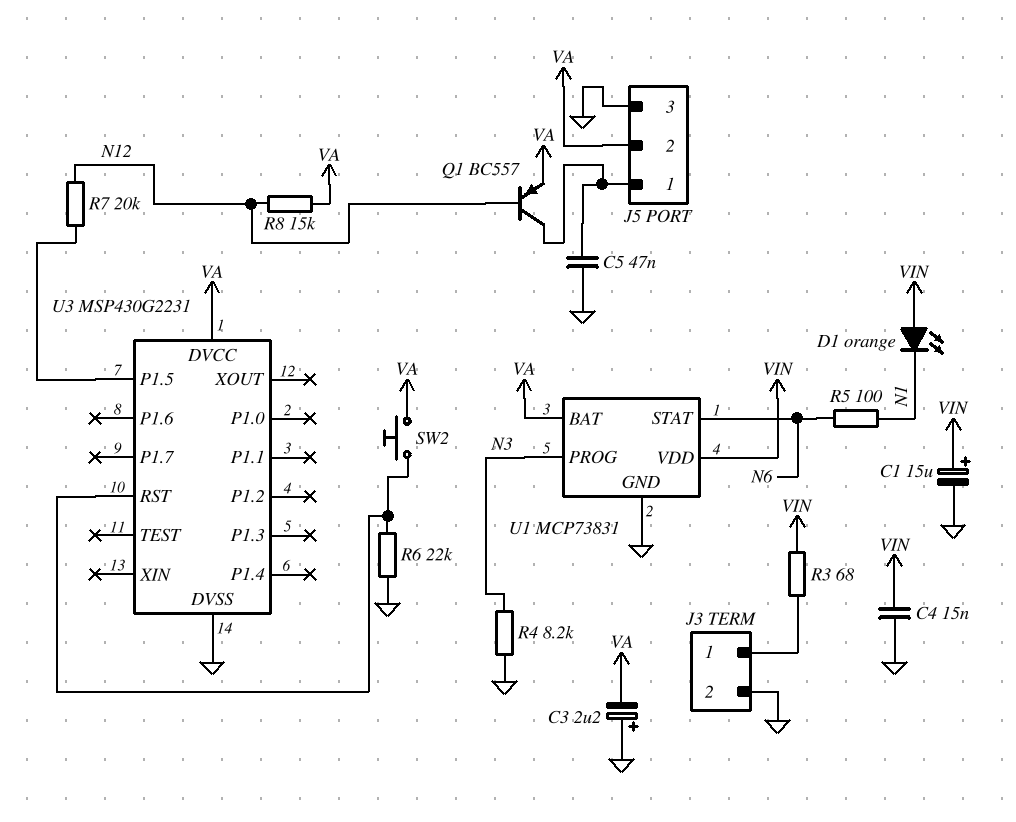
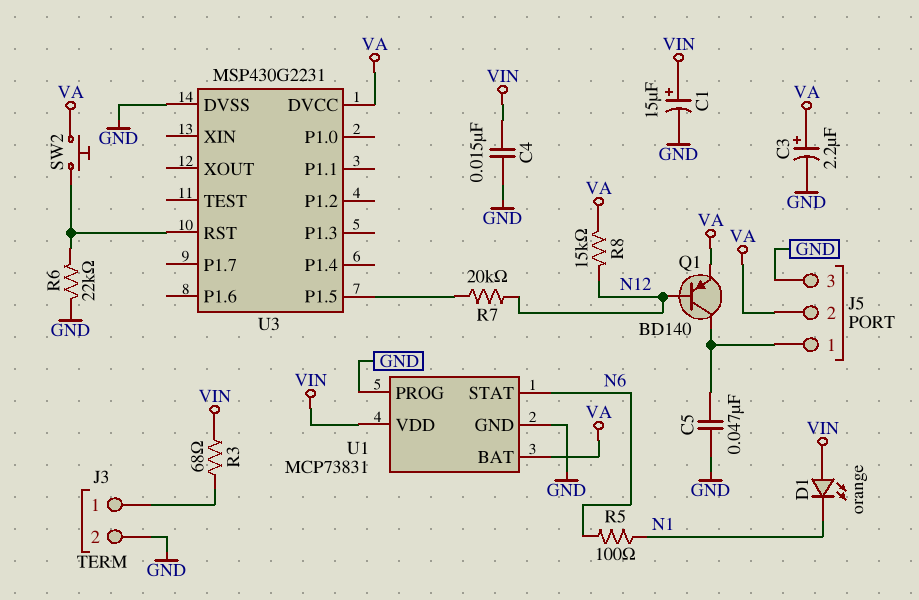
C3: 2.2uF (plus GND, minus VA) -> 2.2uF (plus VA, minus GND)
Q1: PNP BC557 (B N12, C J5/1, E VA) -> PNP BD140 (B N12, C J5/1, E VA)
R4: 8.2k (GND, N3) -> none
U1 pin PROG: N3 -> GND

